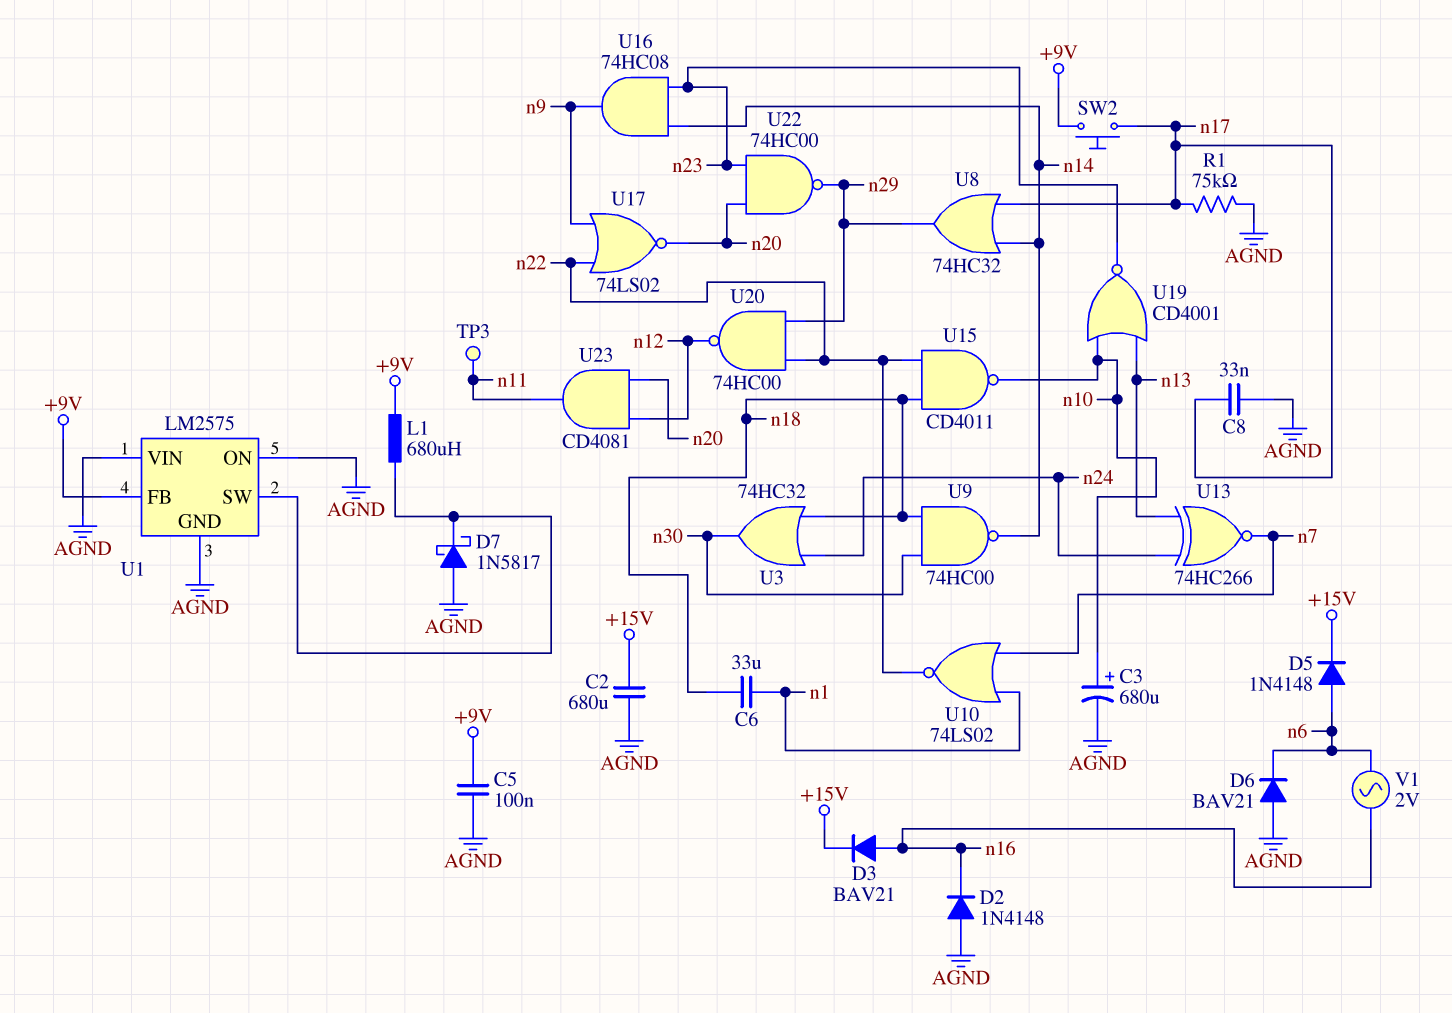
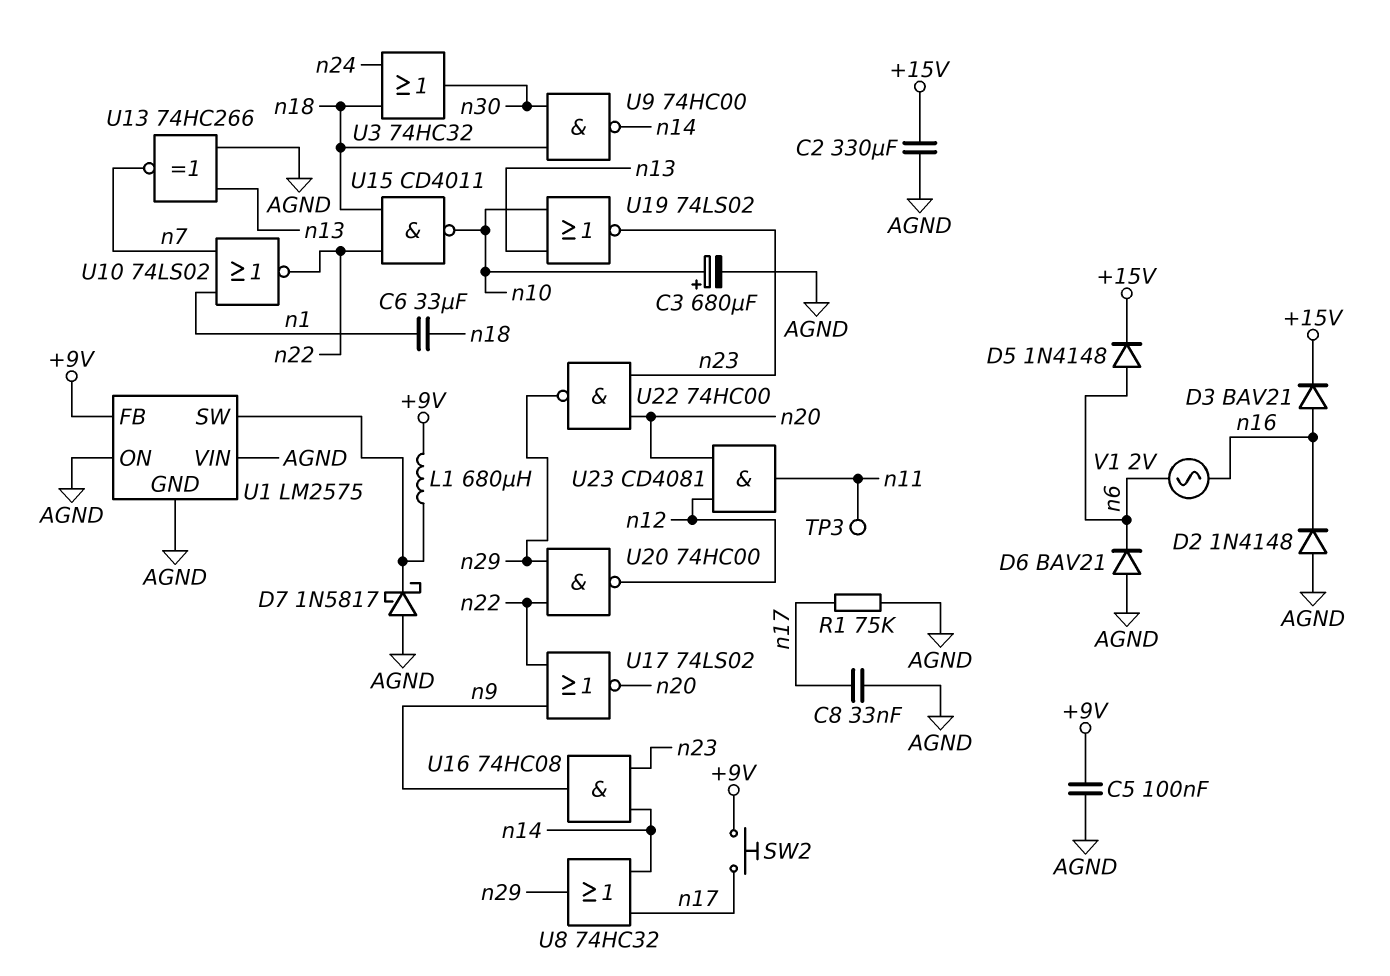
C2: 680uF (+15V, AGND) -> 330uF (+15V, AGND)
U13: XNOR 74HC266 (in n13, in n24, out n7) -> XNOR 74HC266 (in AGND, in n13, out n7)
U19: NOR CD4001 (in n10, in n13, out n23) -> NOR 74LS02 (in n10, in n13, out n23)

